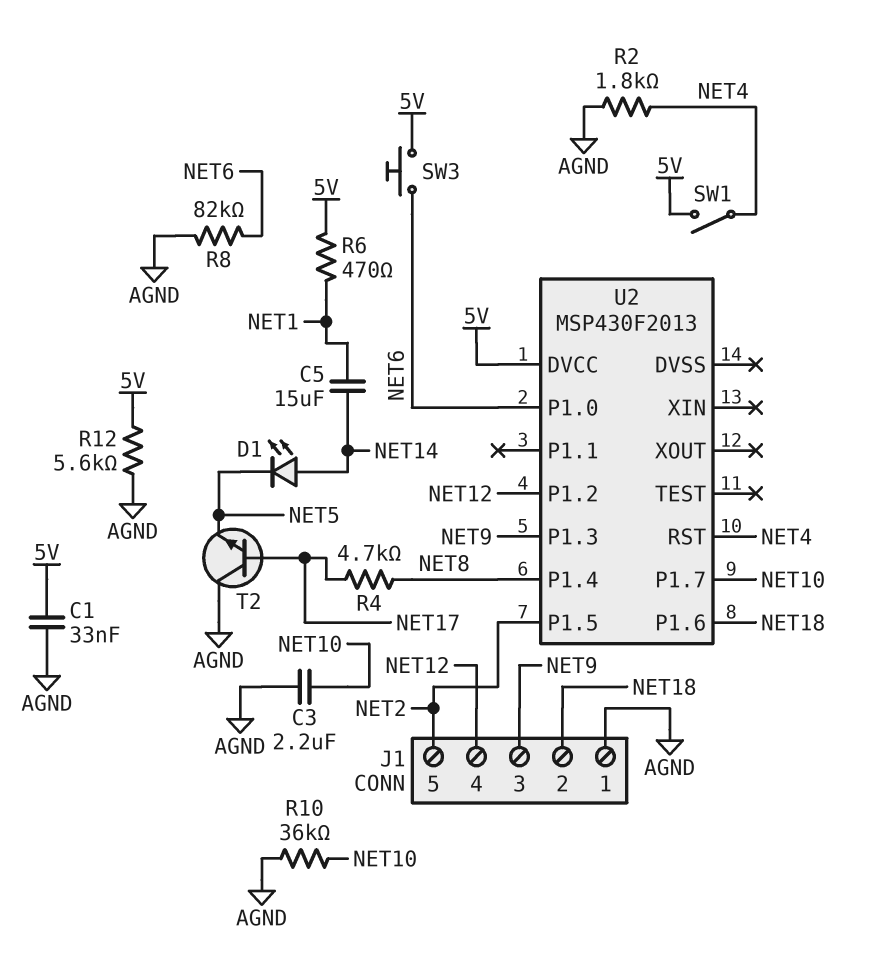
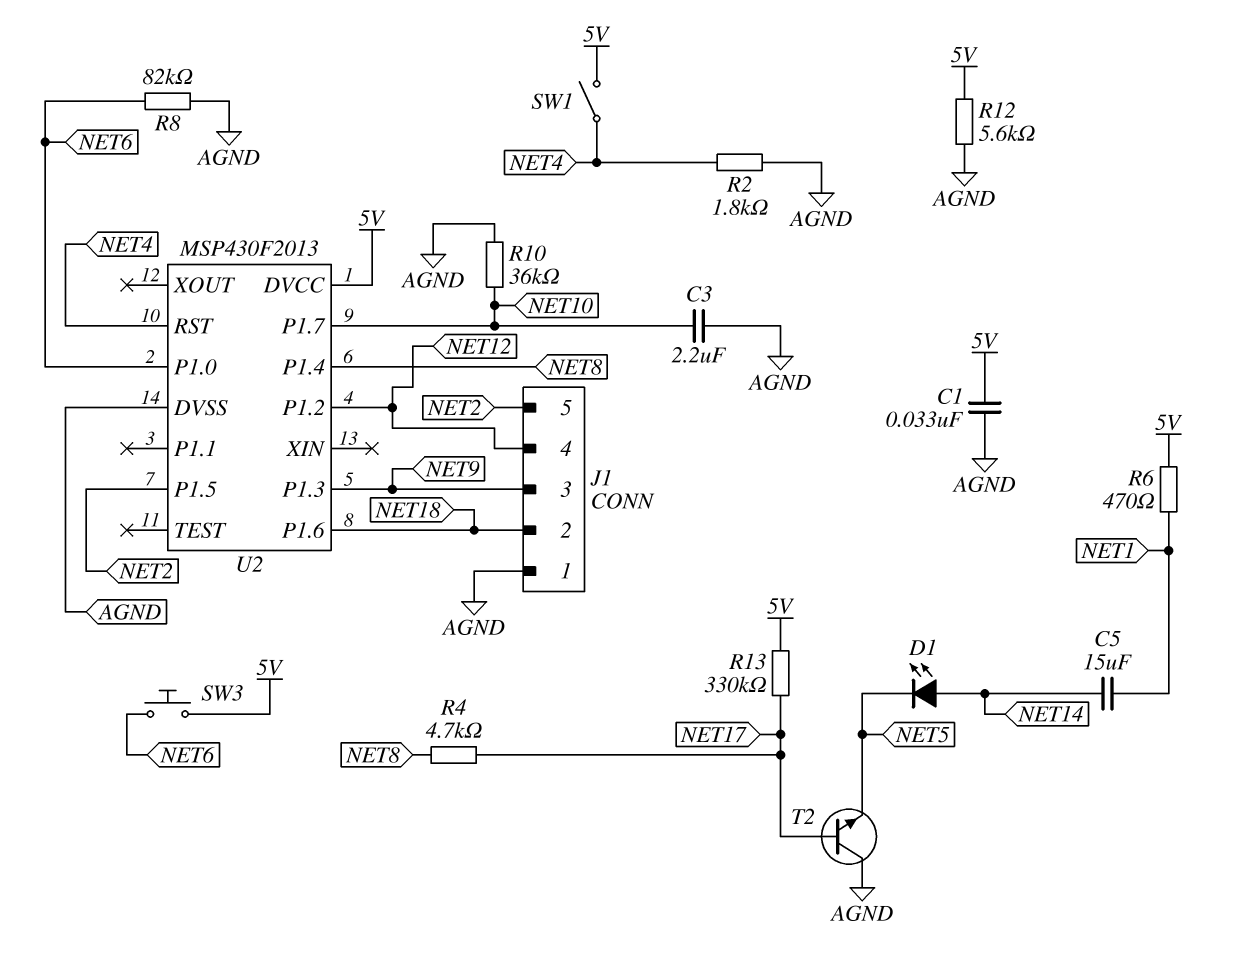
R13: none -> 330k (5V, NET17)
U2 pin DVSS: none -> AGND

